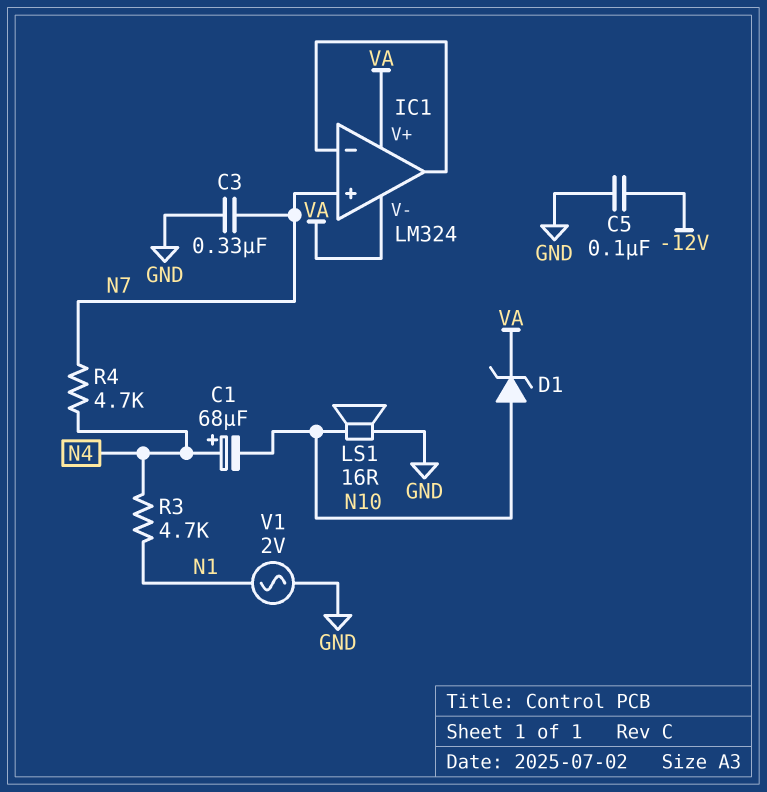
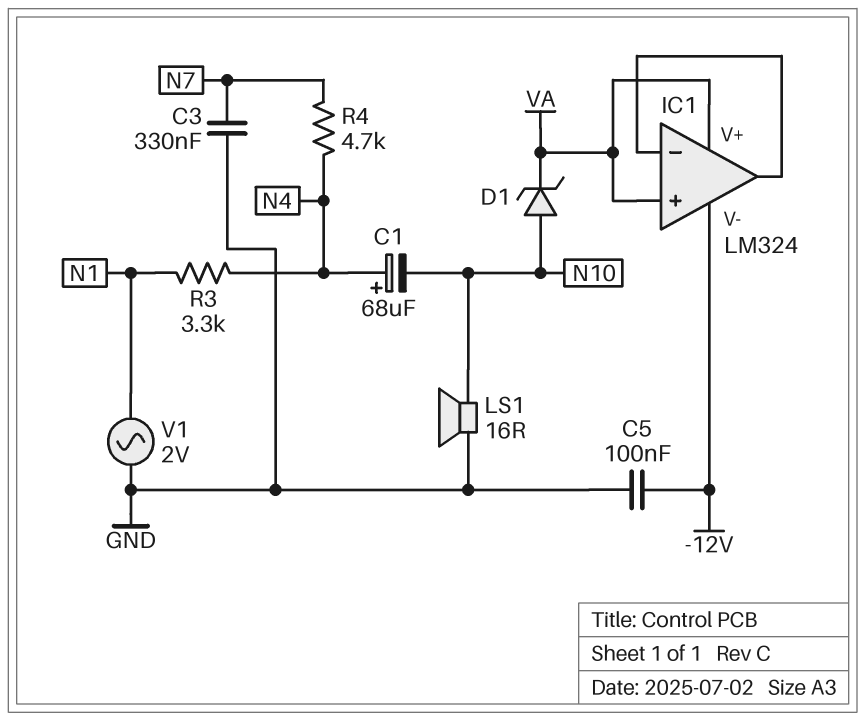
IC1 pin V-: VA -> -12V
IC1 pin in+: N7 -> VA
R3: 4.7k (N1, N4) -> 3.3k (N1, N4)

